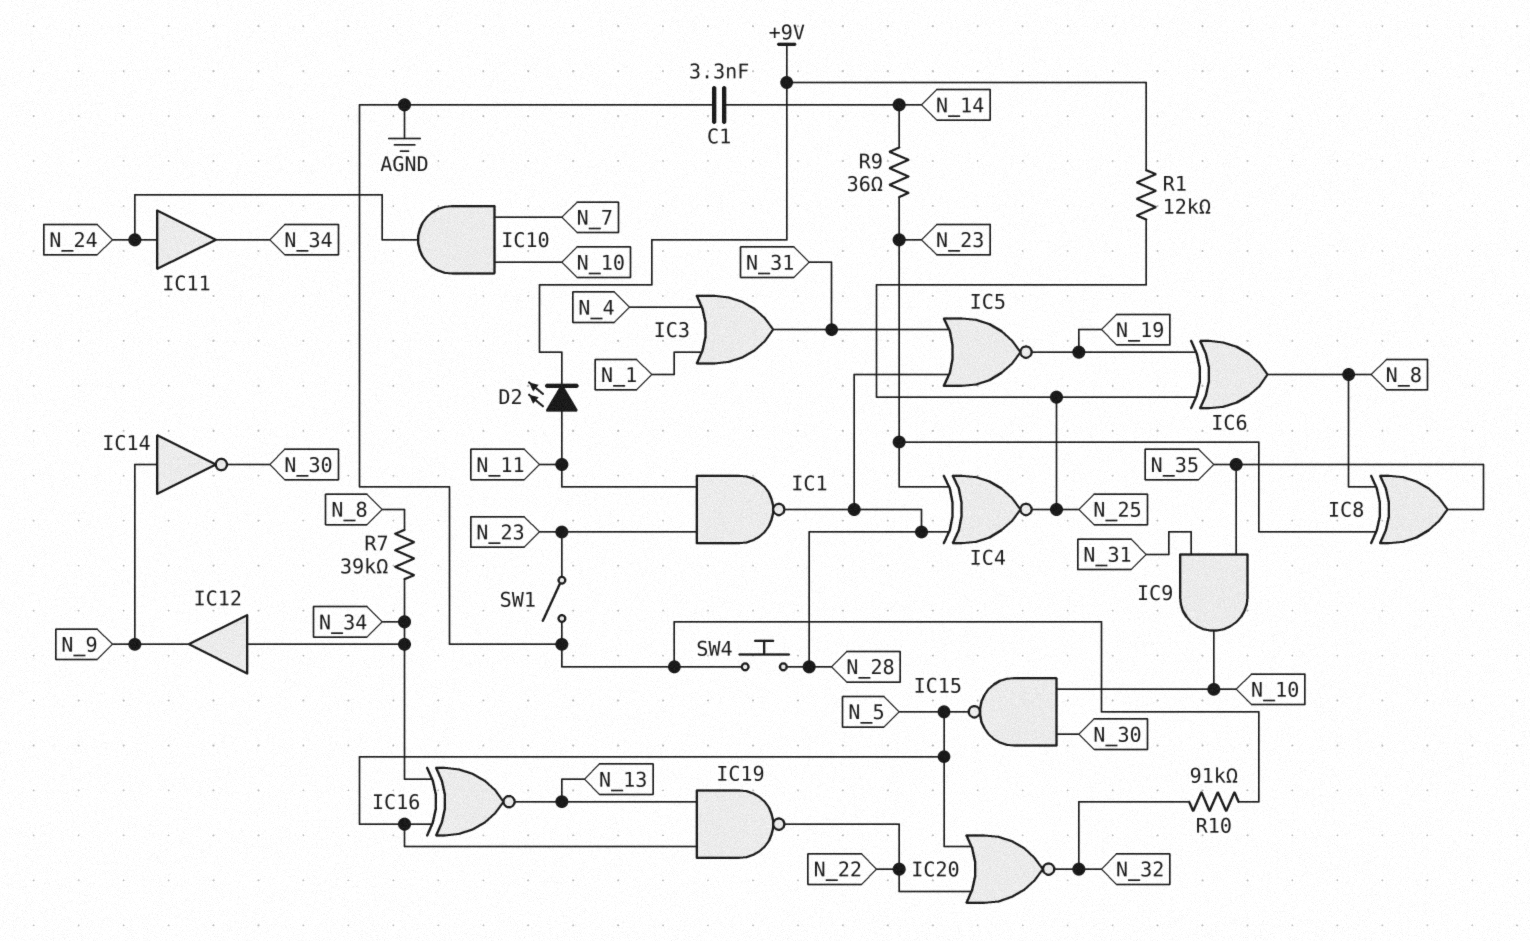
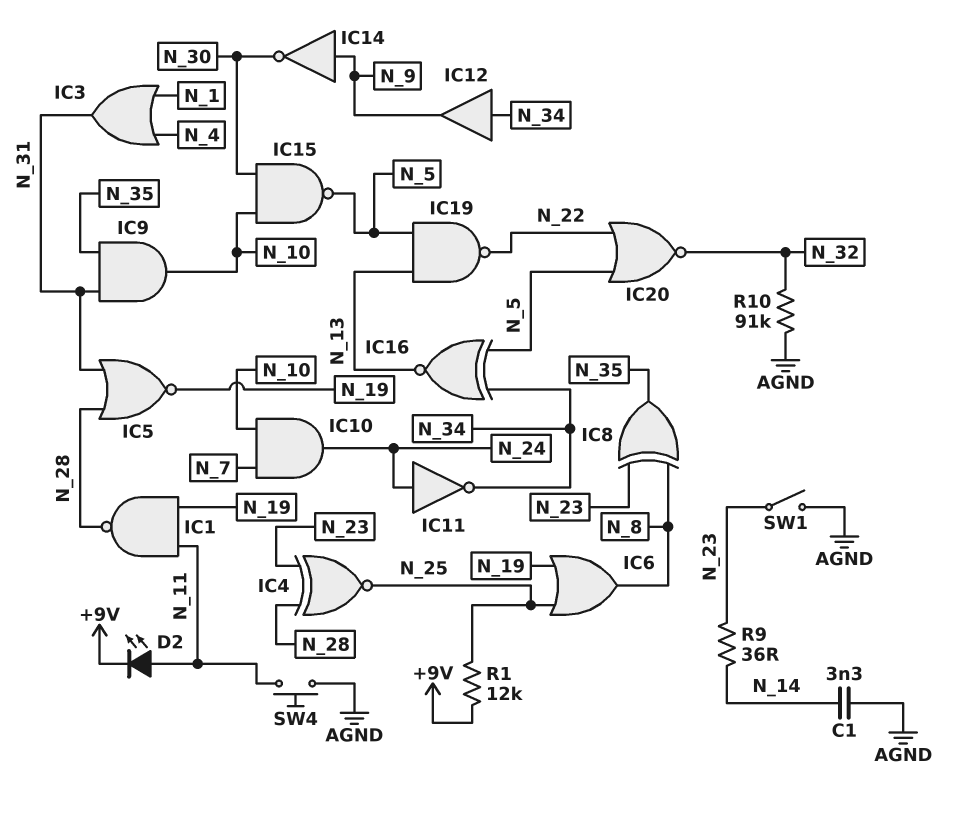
IC1: NAND (in N_11, in N_23, out N_28) -> NAND (in N_11, in N_19, out N_28)
IC6: XOR (in N_19, in N_25, out N_8) -> OR (in N_19, in N_25, out N_8)
IC11: buffer (in N_24, out N_34) -> NOT (in N_24, out N_34)
R7: 39k (N_8, N_34) -> none
SW4: button (AGND, N_28) -> button (AGND, N_11)

